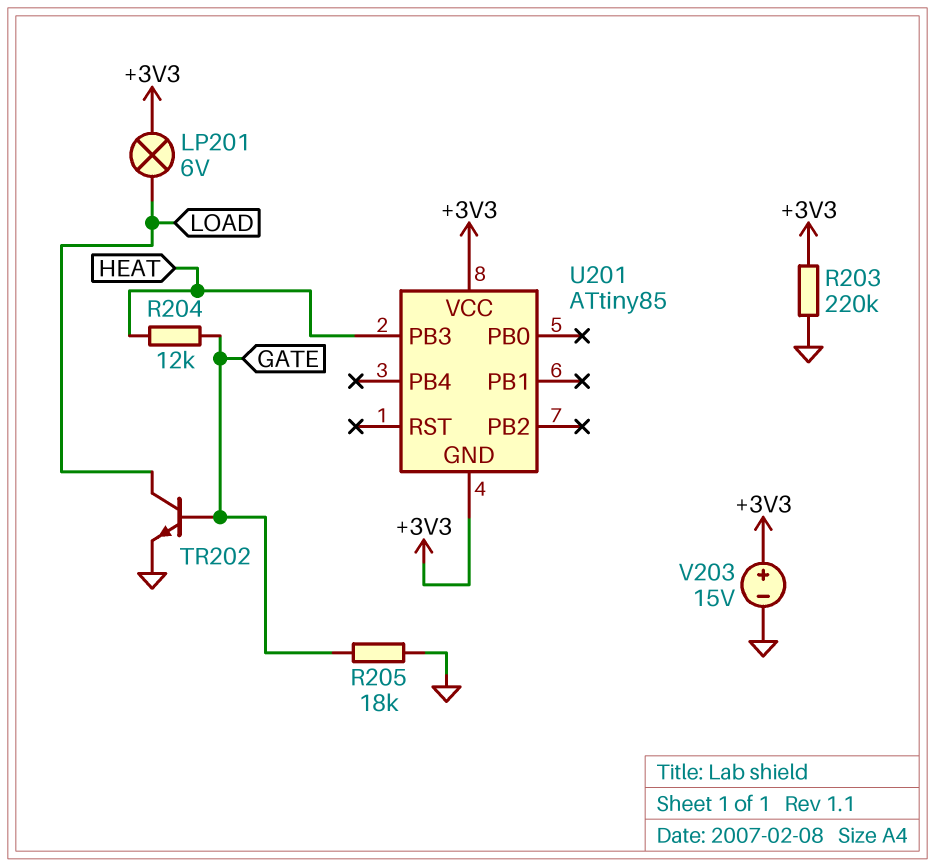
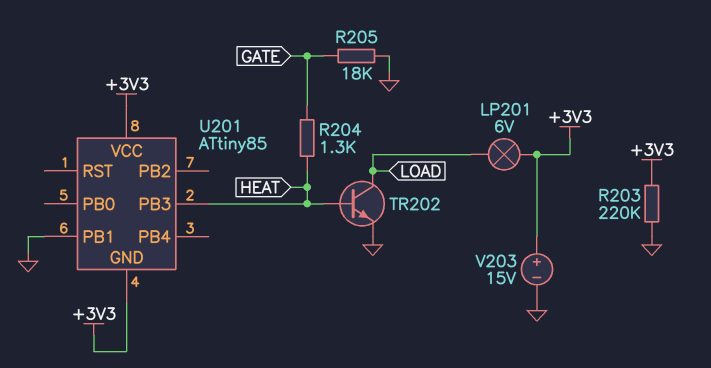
R204: 12k (GATE, HEAT) -> 1.3k (GATE, HEAT)
TR202: NPN (B GATE, C LOAD, E GND) -> NPN (B HEAT, C LOAD, E GND)
U201 pin PB1: none -> GND

